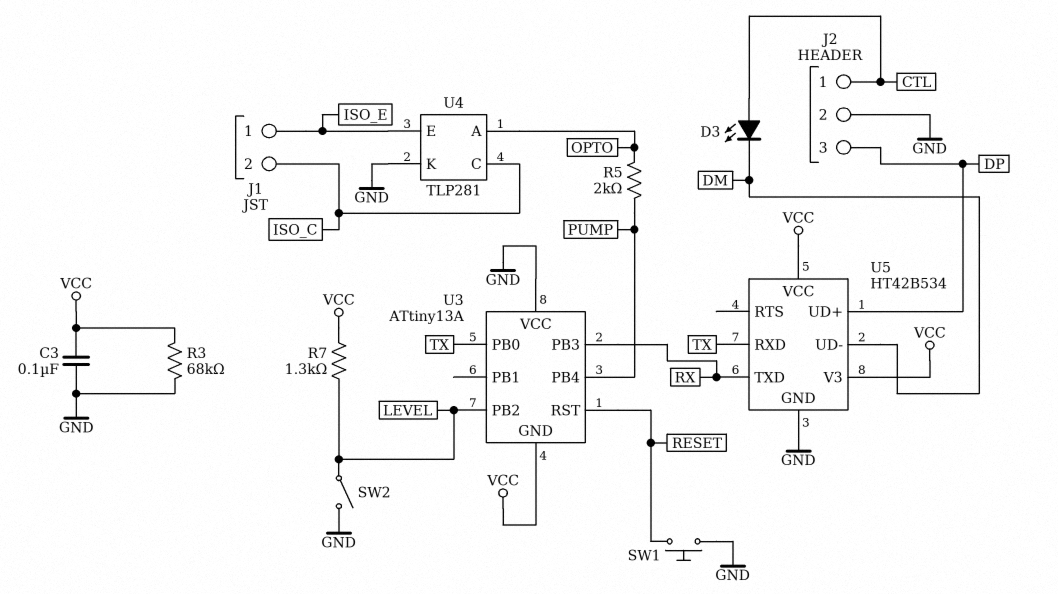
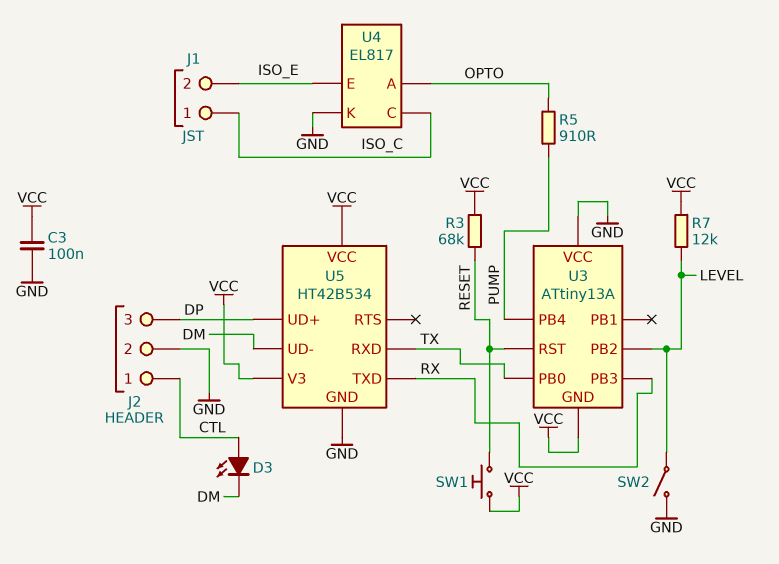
J1 pin 1: ISO_E -> ISO_C
J1 pin 2: ISO_C -> ISO_E
R3: 68k (GND, VCC) -> 68k (RESET, VCC)
R5: 2k (OPTO, PUMP) -> 910 (OPTO, PUMP)
R7: 1.3k (LEVEL, VCC) -> 12k (LEVEL, VCC)
SW1: button (GND, RESET) -> button (RESET, VCC)
U4: TLP281 -> EL817

